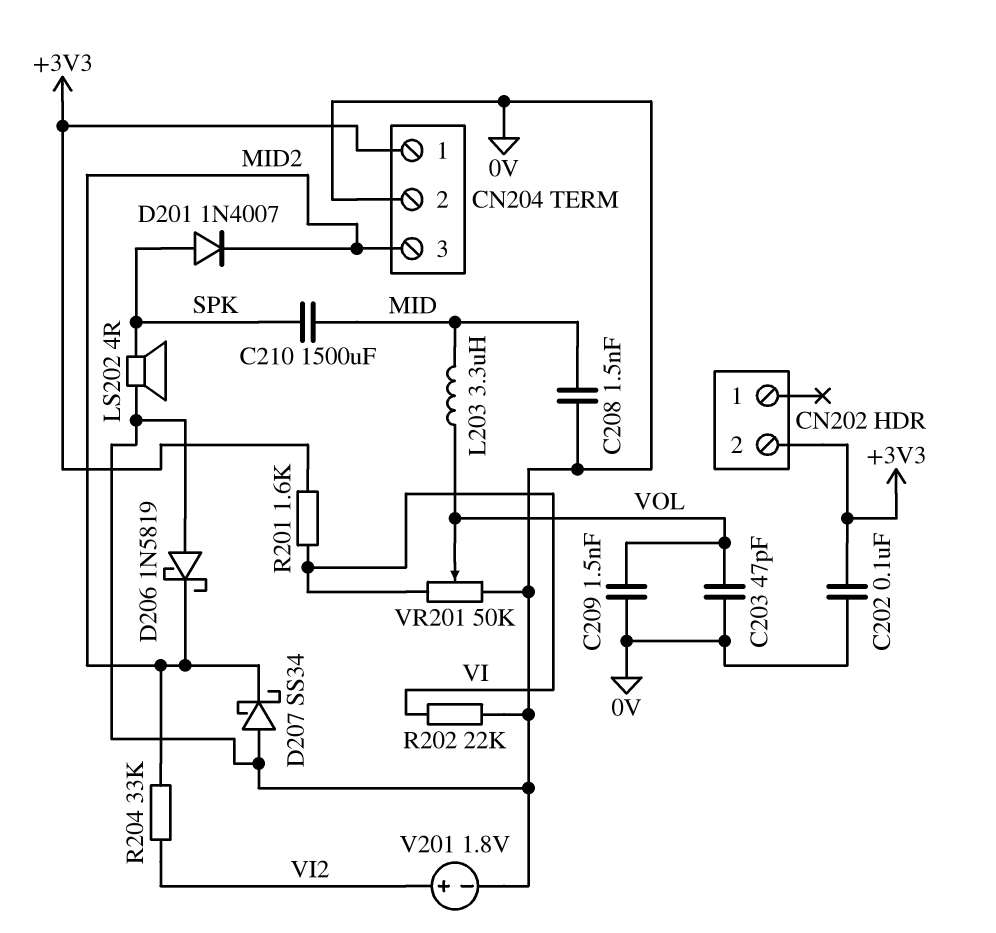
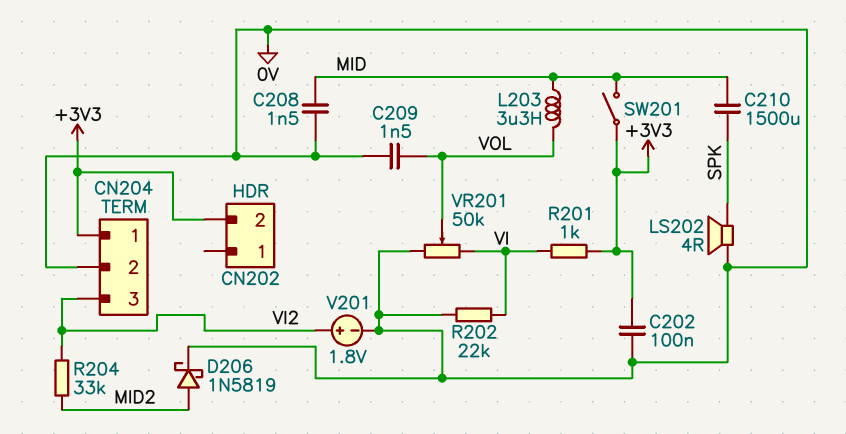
C203: 47pF (0V, VOL) -> none
CN204 pin 3: MID2 -> VI2
D201: diode 1N4007 (A SPK, K MID2) -> none
D206: schottky 1N5819 (A 0V, K MID2) -> schottky 1N5819 (A MID2, K 0V)
D207: schottky SS34 (A 0V, K MID2) -> none
R201: 1.6k (+3V3, VI) -> 1k (+3V3, VI)
SW201: none -> switch (+3V3, MID)

